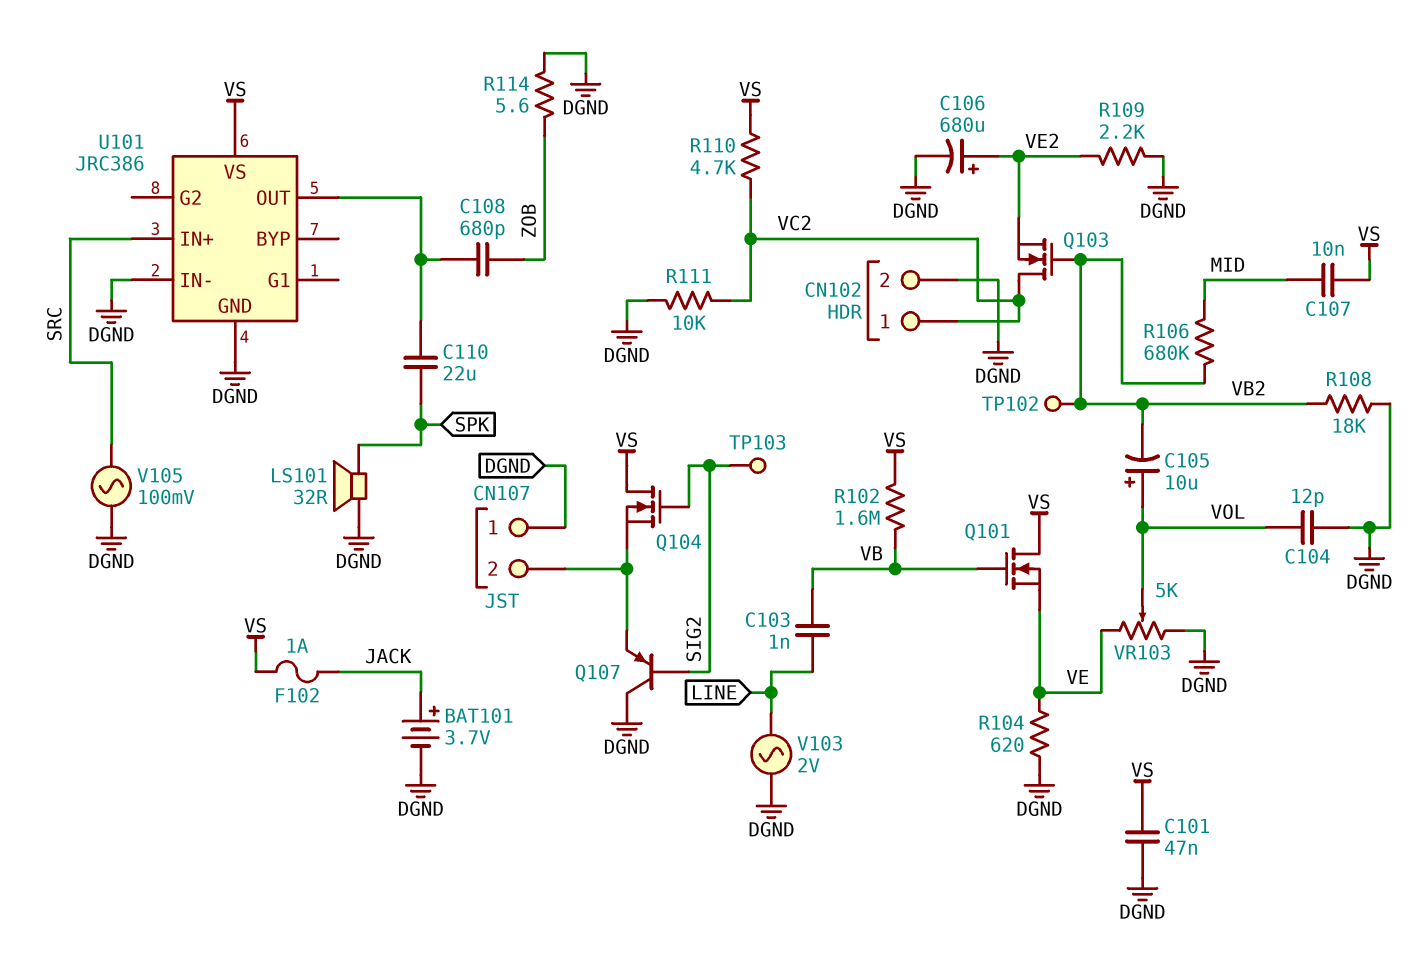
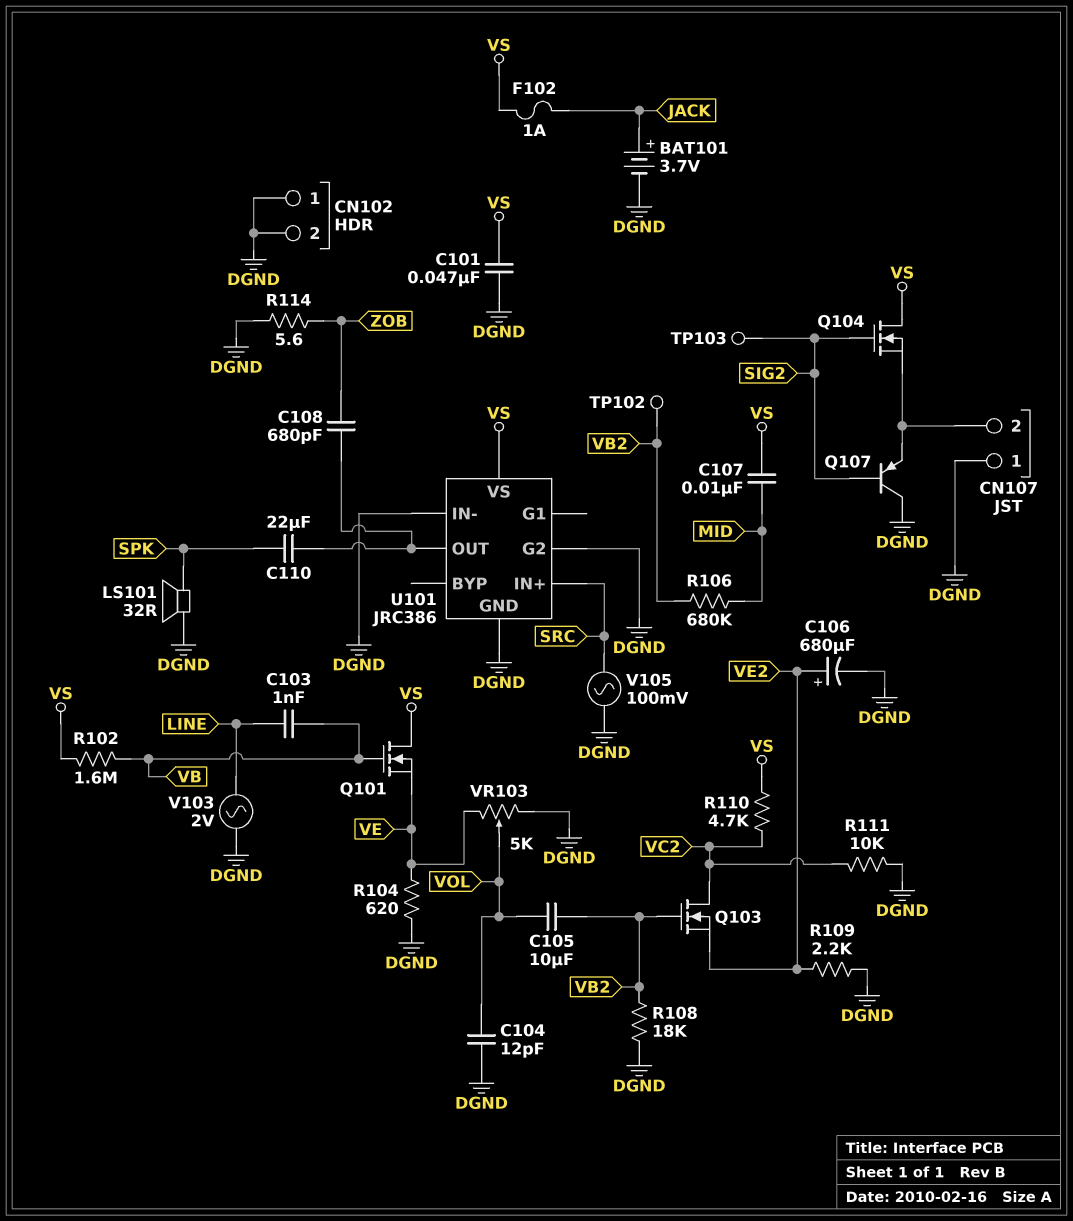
C105: 10uF (plus VOL, minus VB2) -> 10uF (VB2, VOL)
CN102 pin 1: VC2 -> DGND
U101 pin G2: none -> DGND

